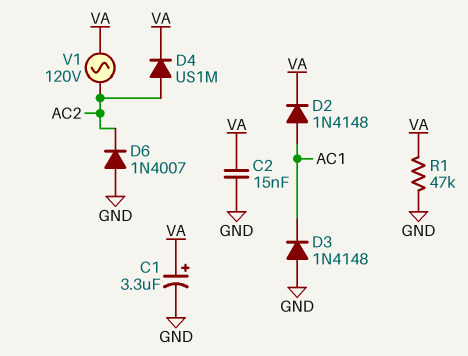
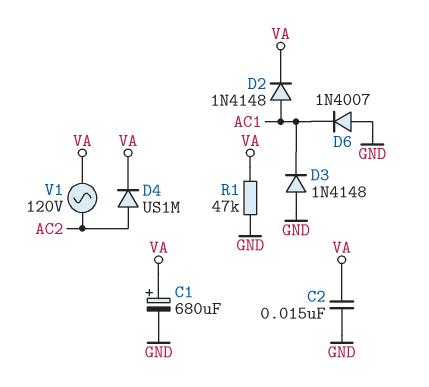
C1: 3.3uF (plus VA, minus GND) -> 680uF (plus VA, minus GND)
D6: diode 1N4007 (A GND, K AC2) -> diode 1N4007 (A GND, K AC1)

